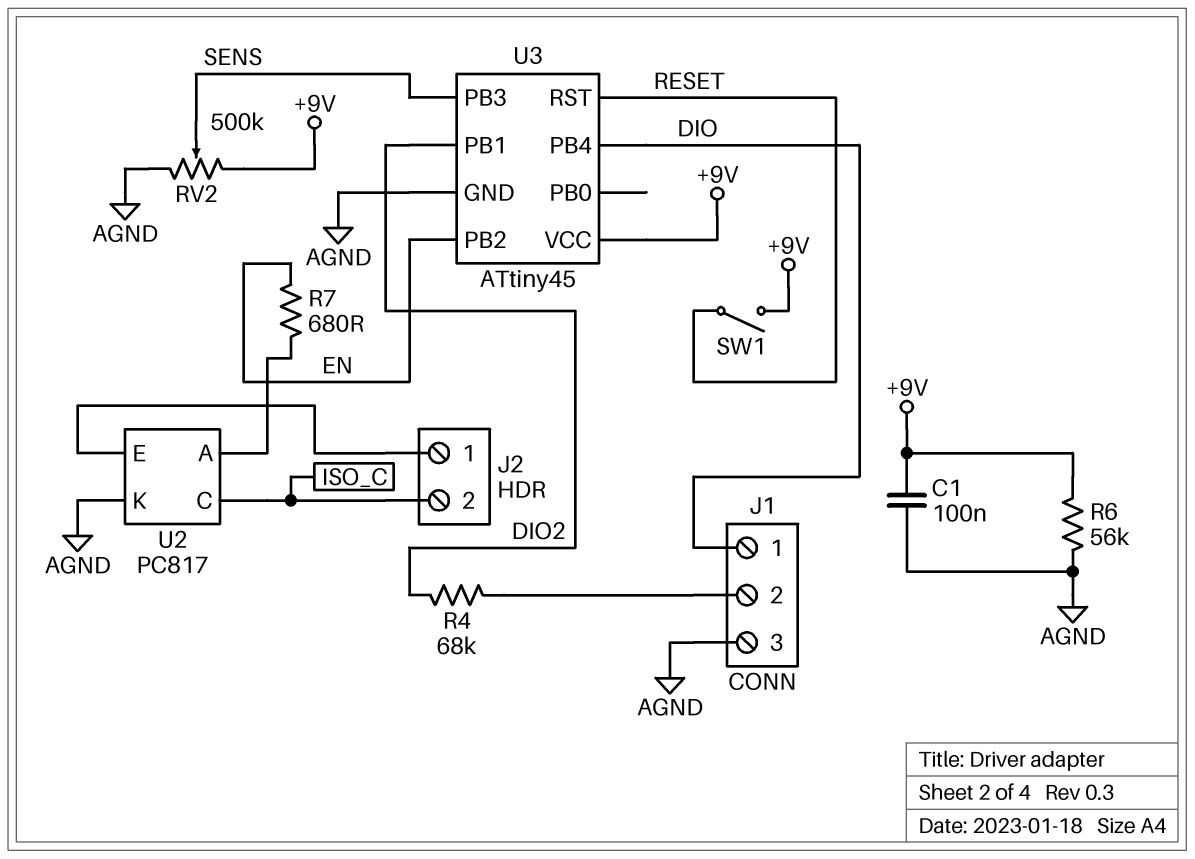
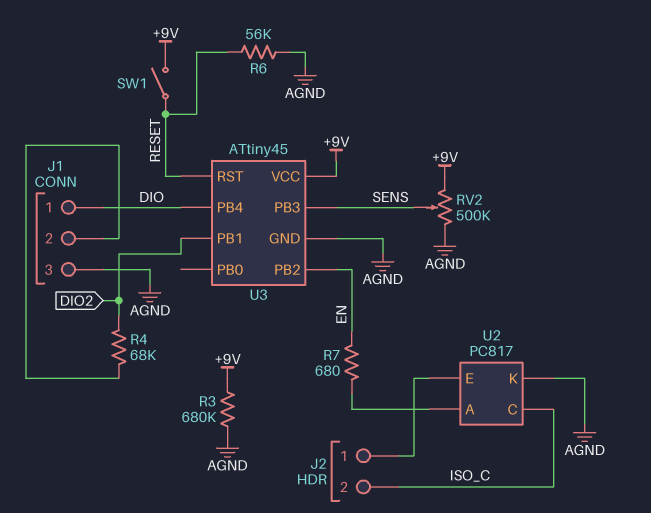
C1: 100nF (+9V, AGND) -> none
R3: none -> 680k (+9V, AGND)
R6: 56k (+9V, AGND) -> 56k (AGND, RESET)

